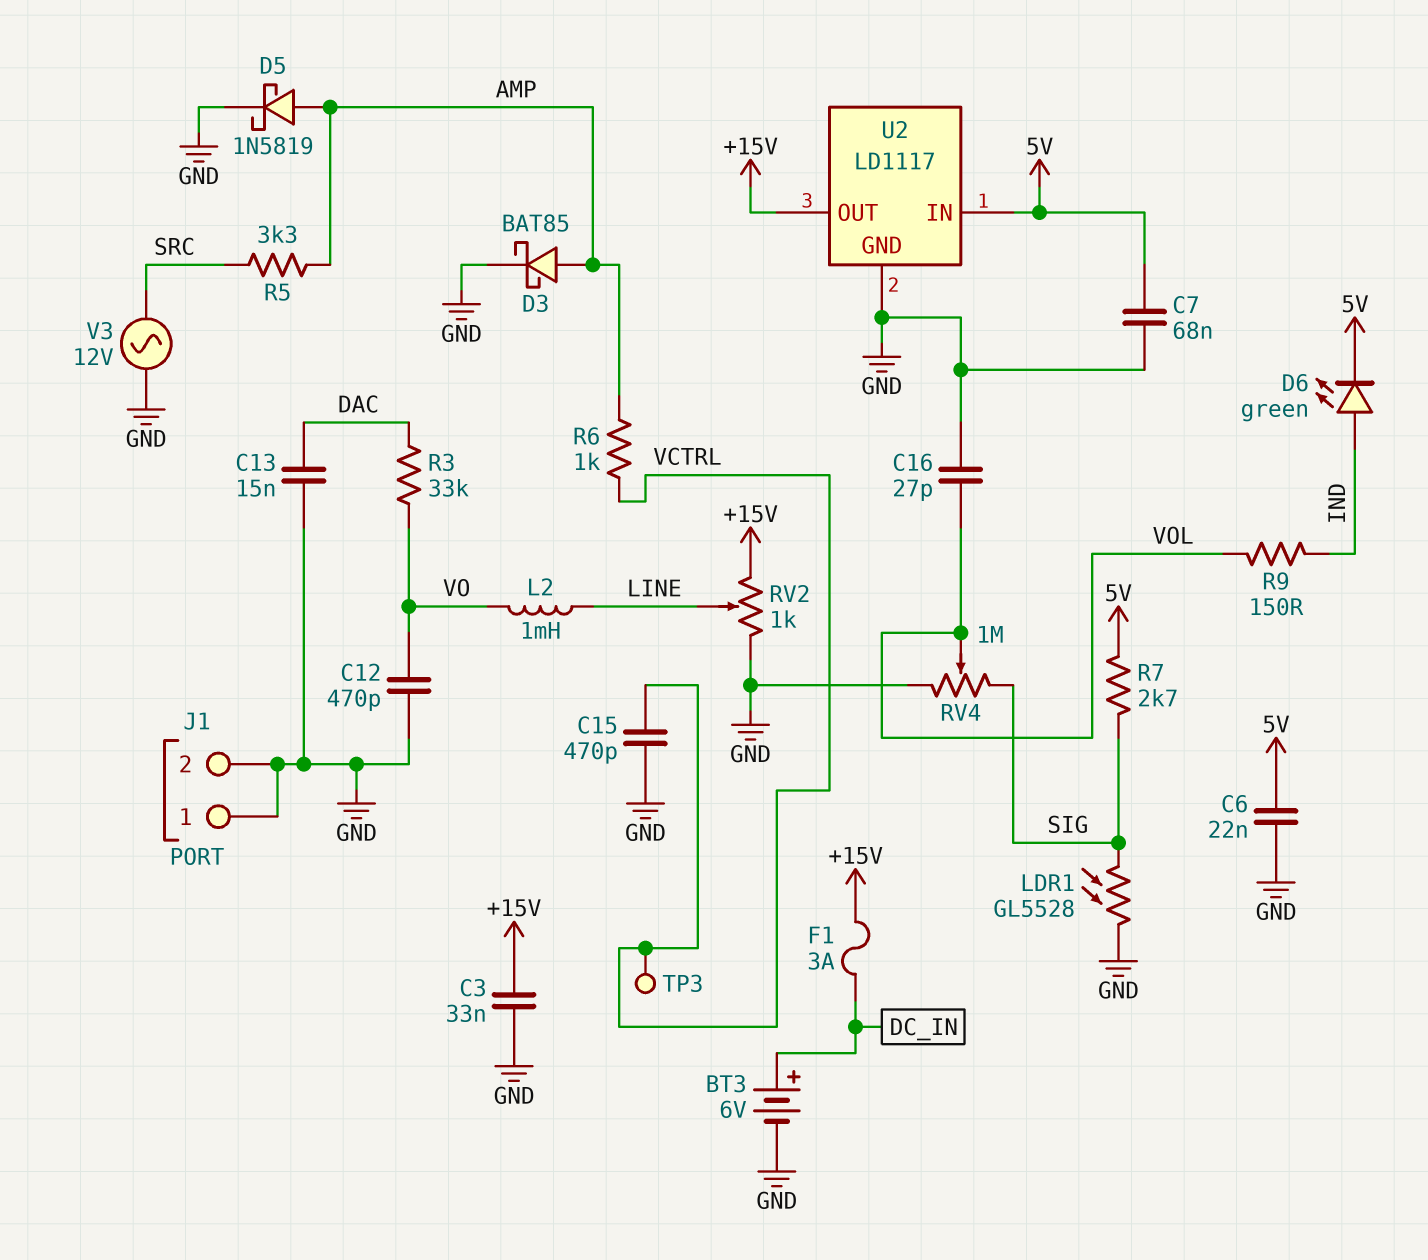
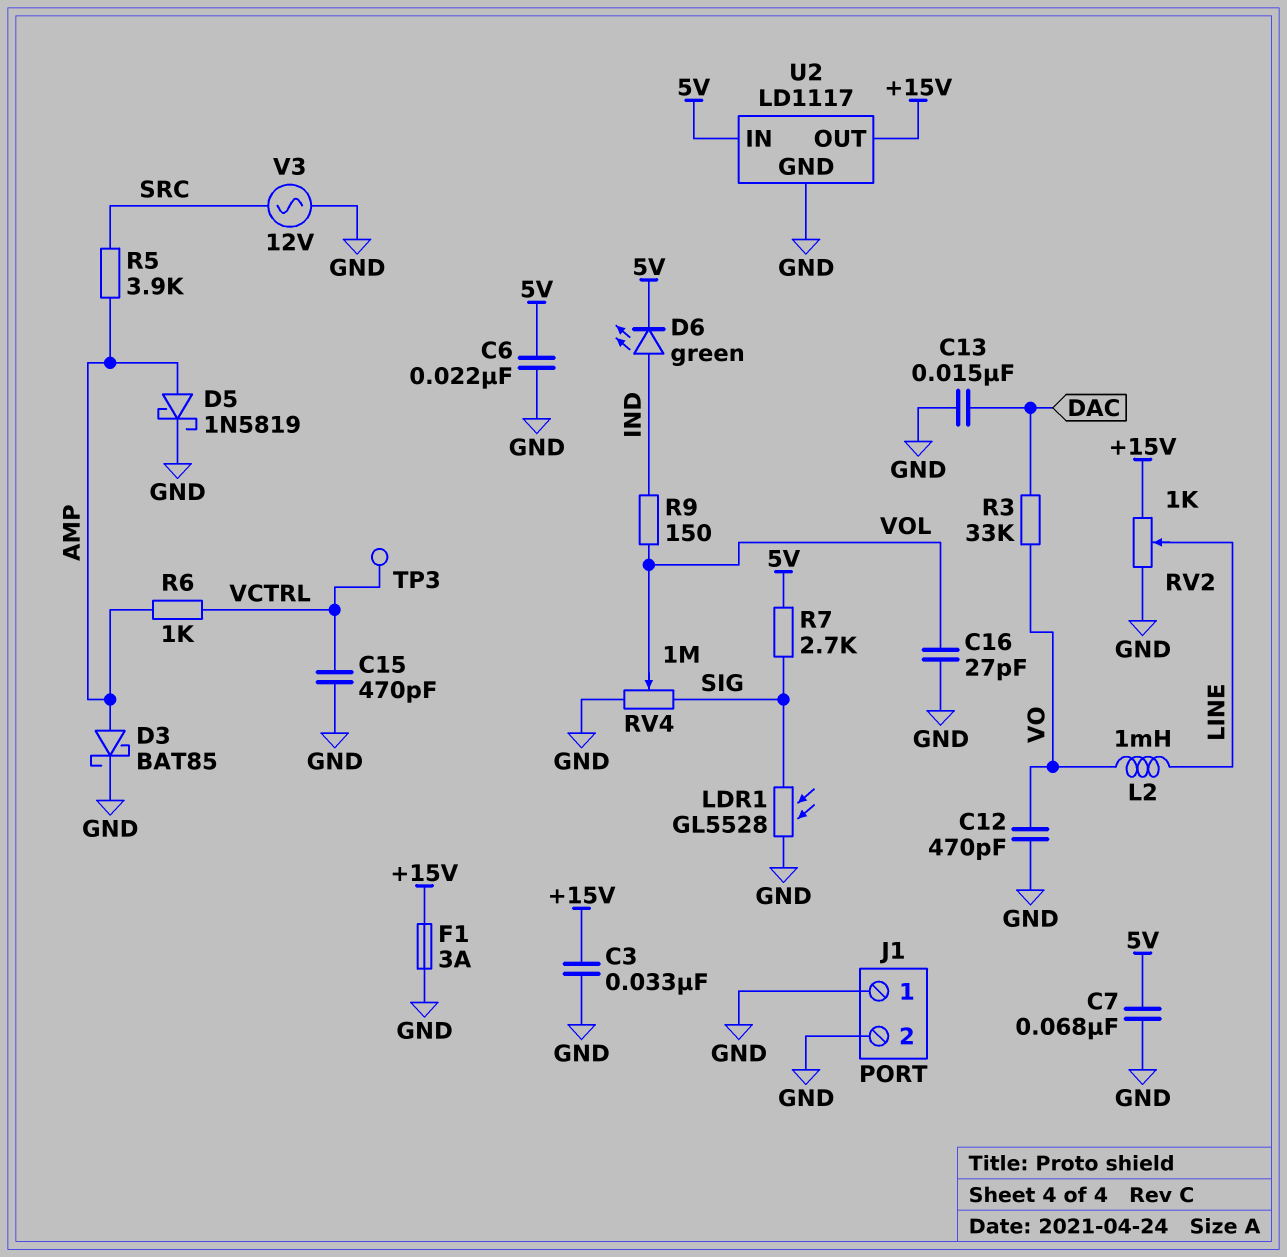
BT3: 6V (plus DC_IN, minus GND) -> none
F1: 3A (+15V, DC_IN) -> 3A (+15V, GND)
R5: 3.3k (AMP, SRC) -> 3.9k (AMP, SRC)

